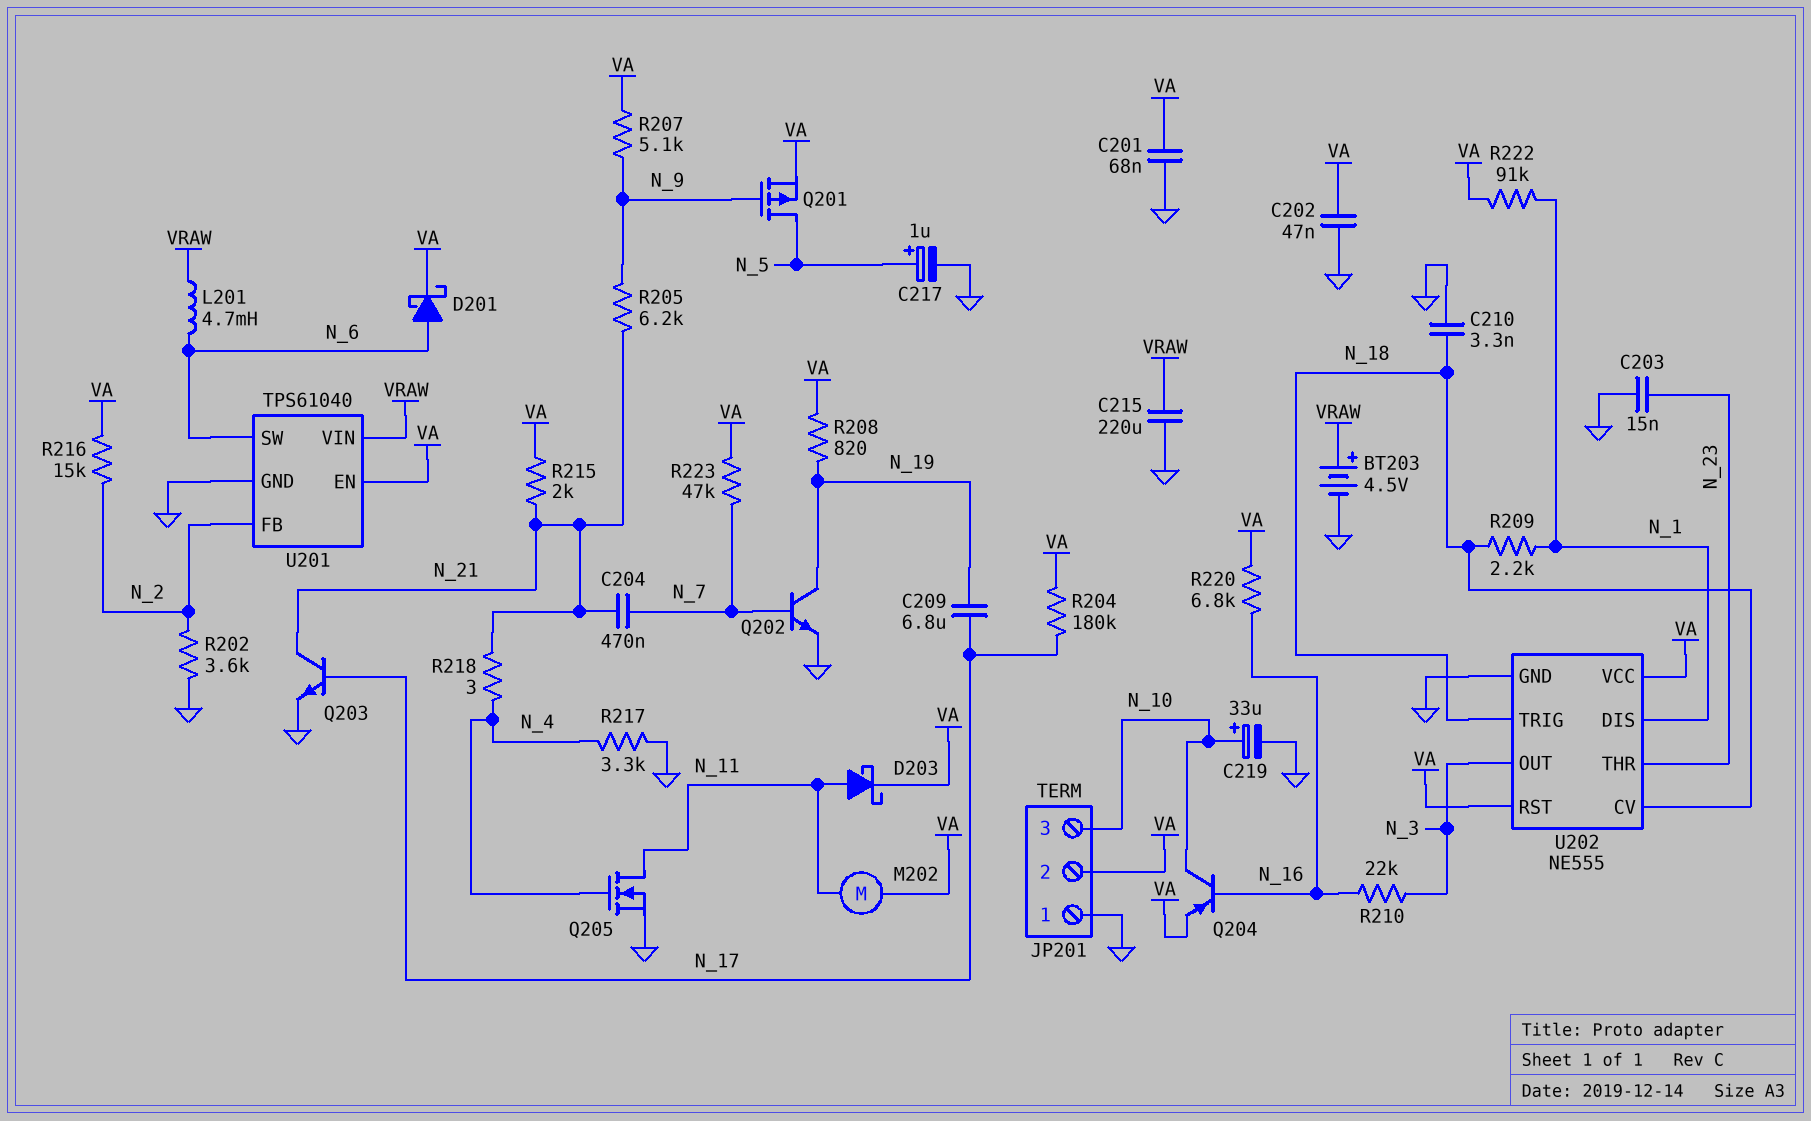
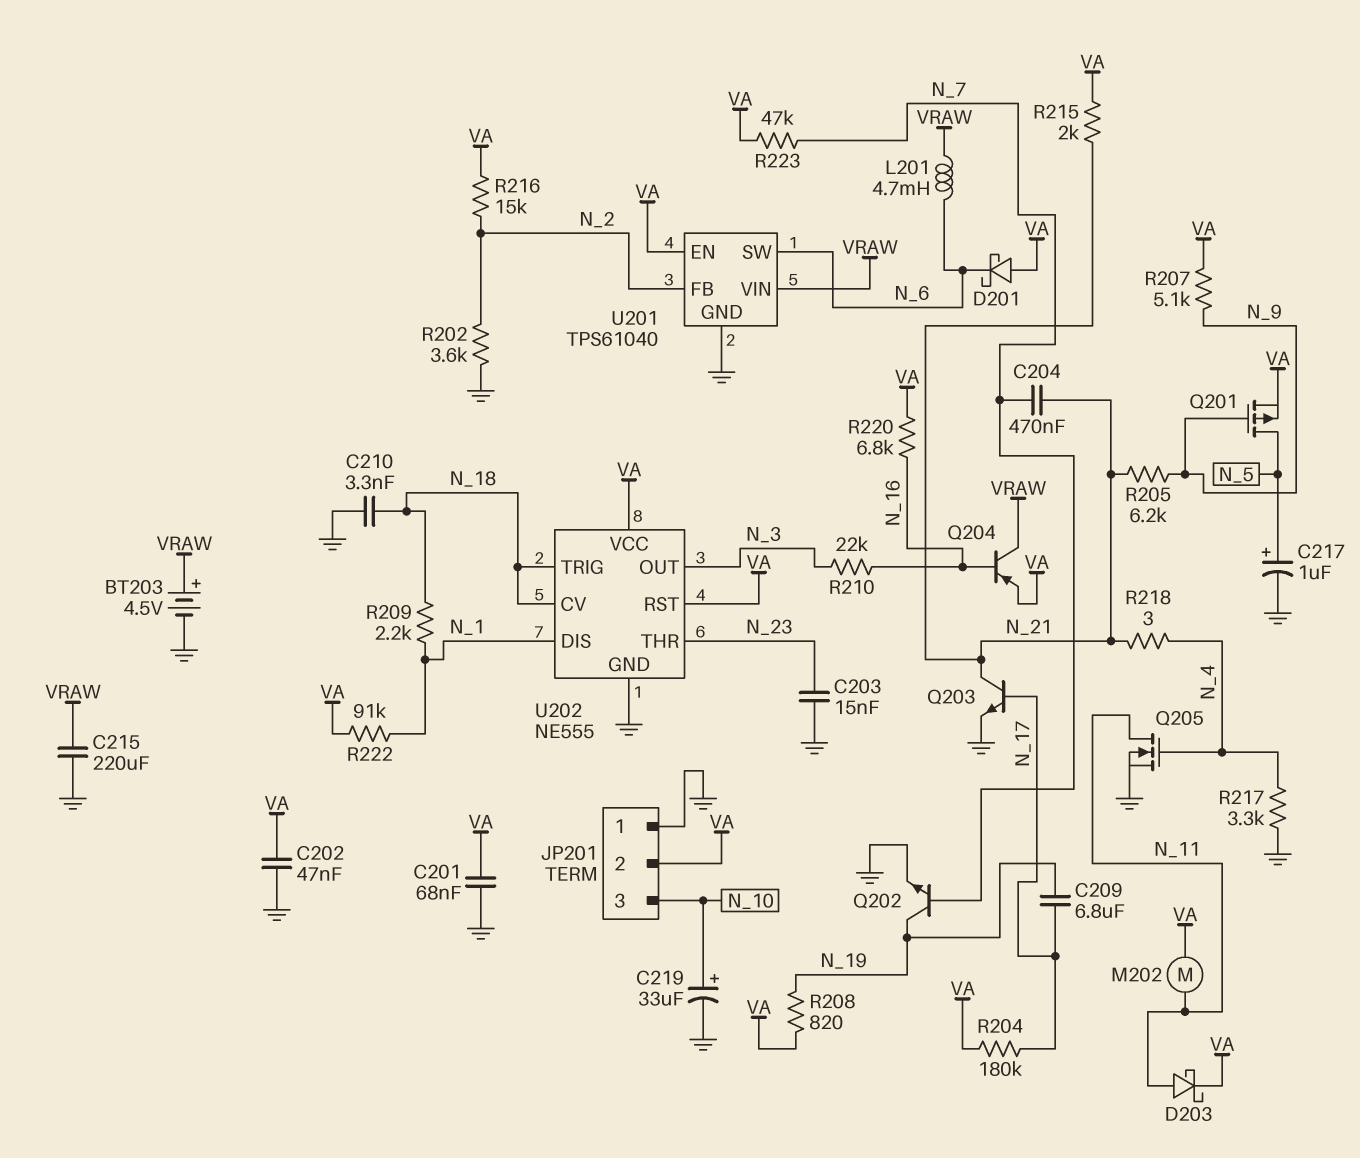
D201: schottky (A N_6, K VA) -> schottky (A VA, K N_6)
Q204: PNP (B N_16, C N_10, E VA) -> PNP (B N_16, C VRAW, E VA)

